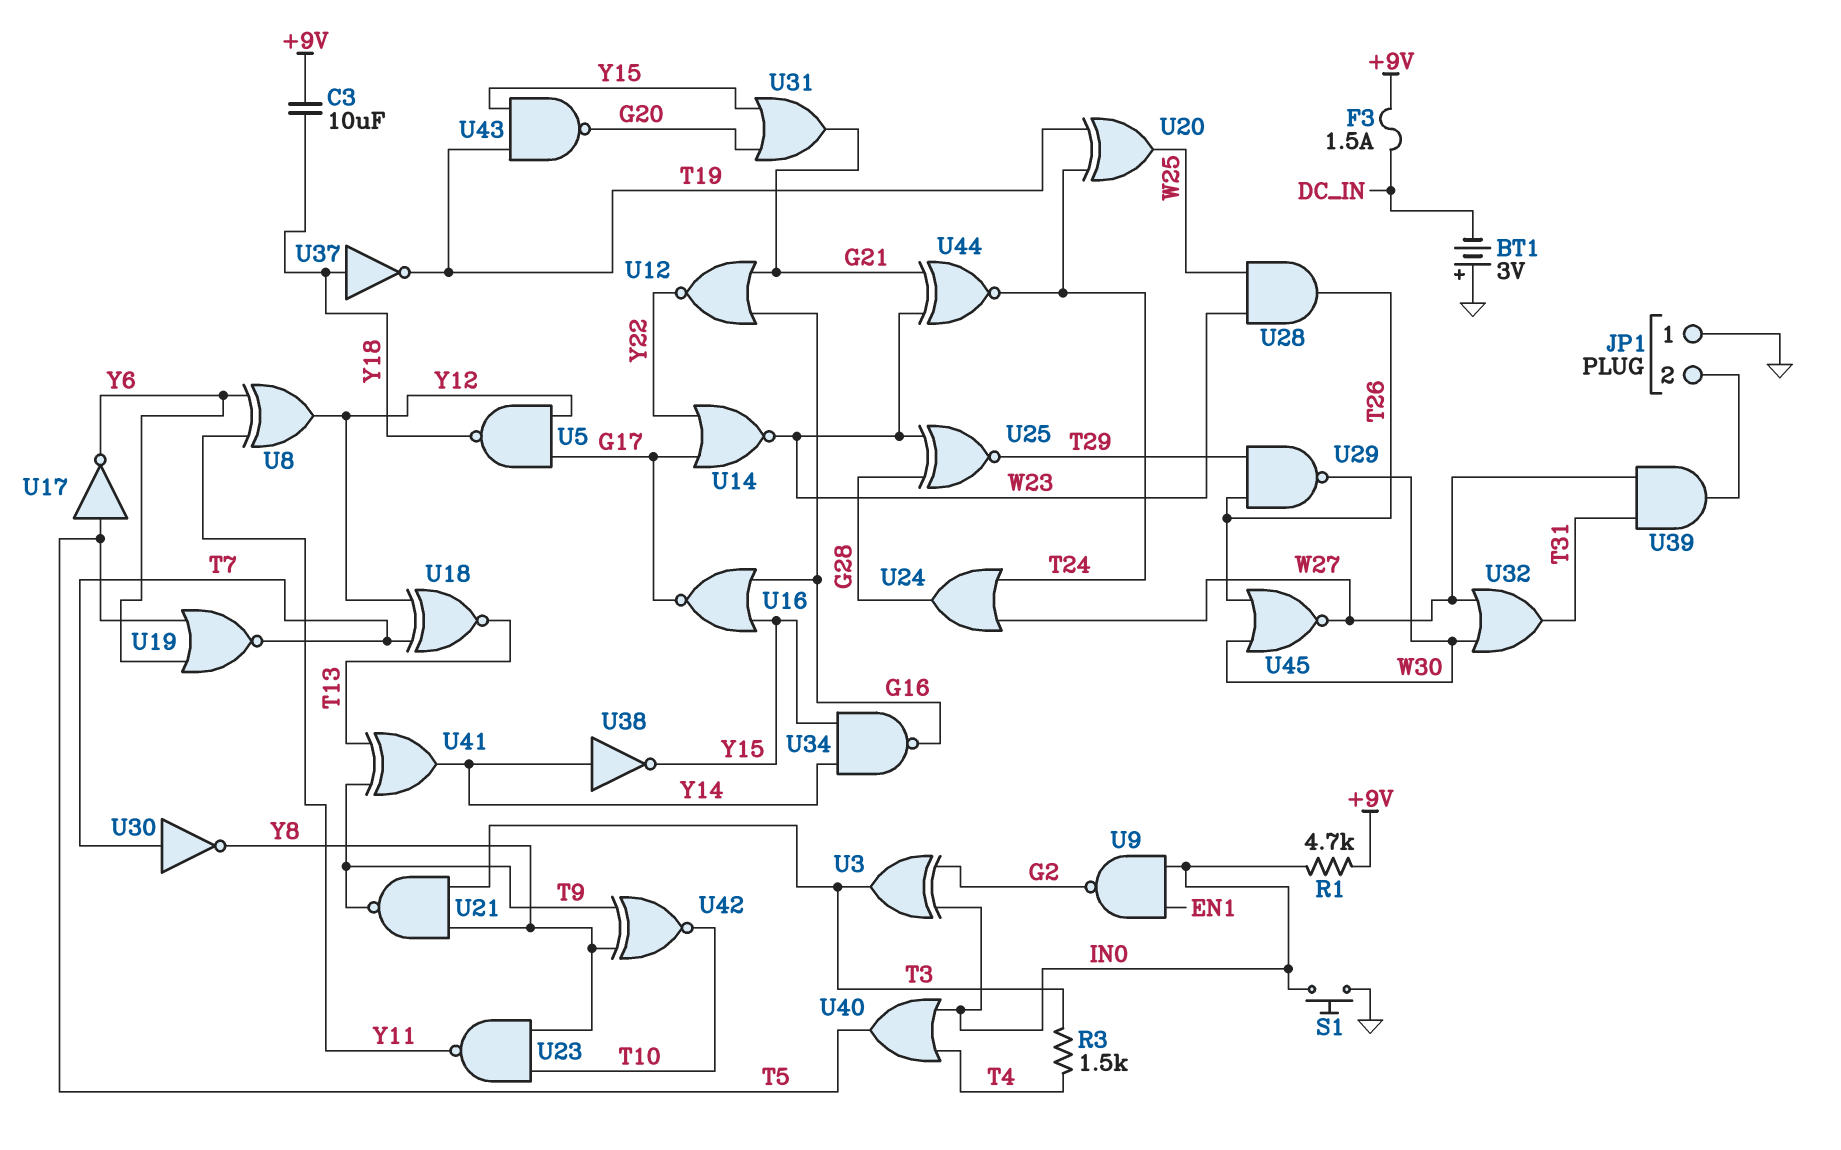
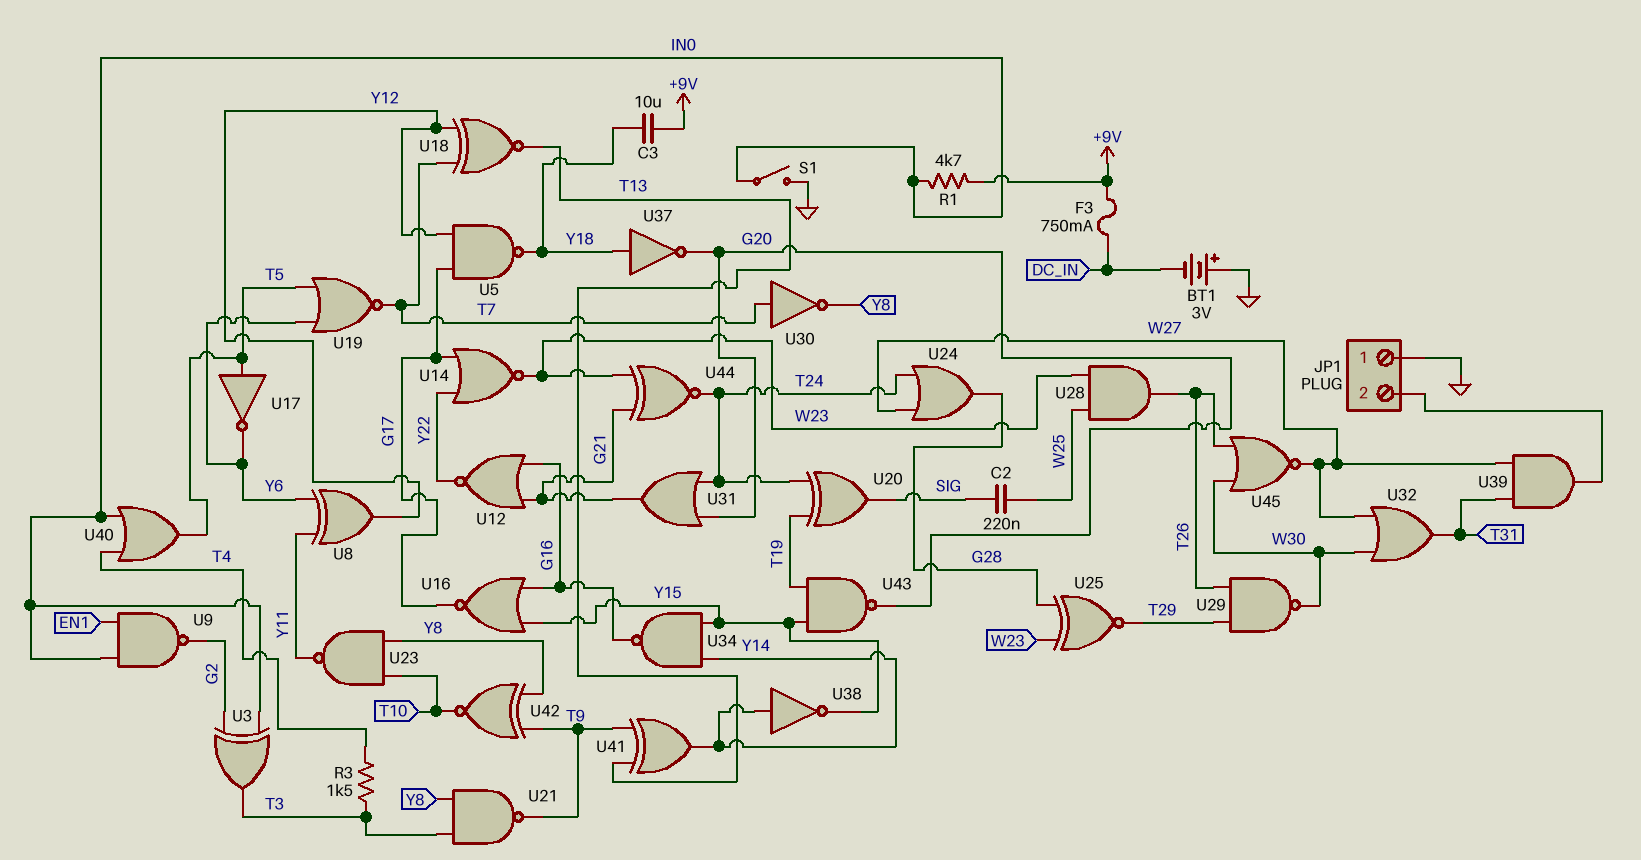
C2: none -> 220nF (SIG, W25)
F3: 1.5A (+9V, DC_IN) -> 750mA (+9V, DC_IN)
S1: button (GND, IN0) -> switch (GND, IN0)
U20: XOR (in T19, in T24, out W25) -> XOR (in T19, in T24, out SIG)
U31: OR (in G20, in Y15, out G21) -> OR (in G20, in T24, out G21)
U37: NOT (in Y18, out T19) -> NOT (in Y18, out G20)

